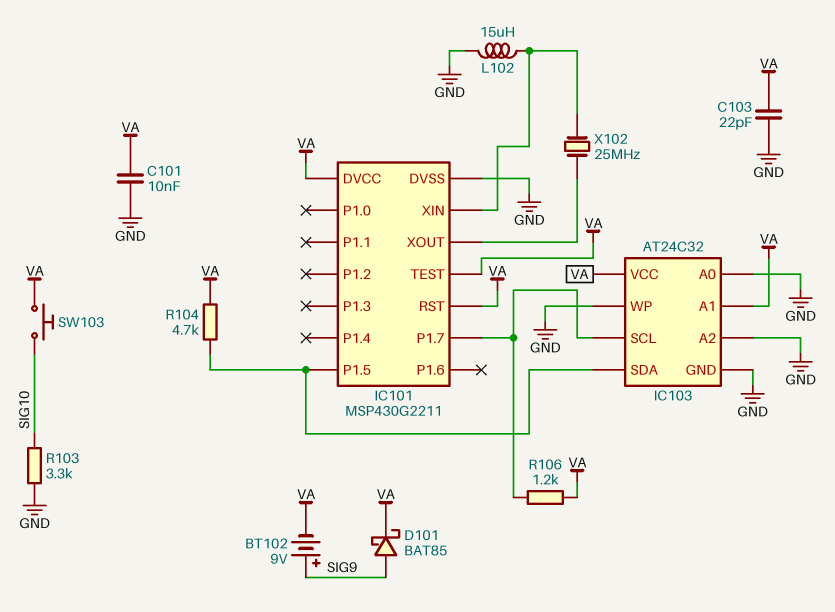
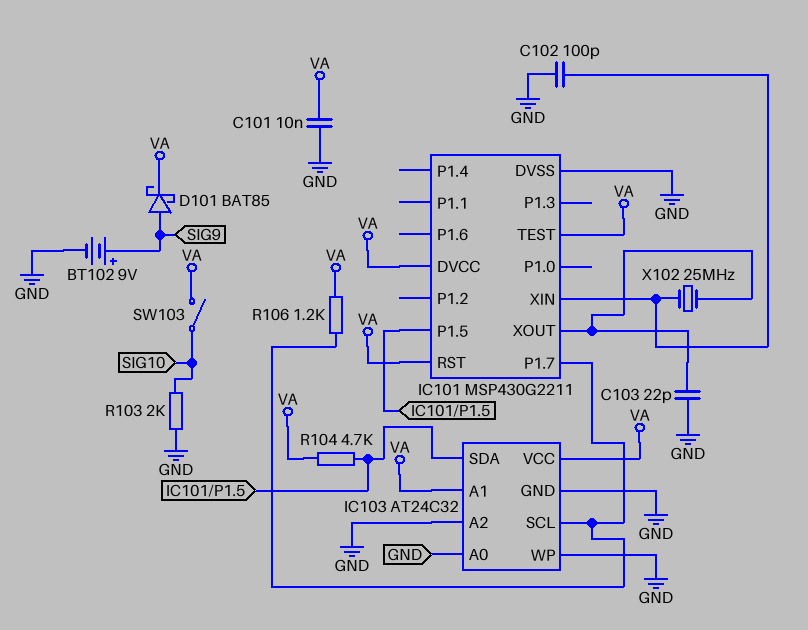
BT102: 9V (plus SIG9, minus VA) -> 9V (plus SIG9, minus GND)
C102: none -> 100pF (GND, IC101/XIN)
C103: 22pF (GND, VA) -> 22pF (GND, IC101/XOUT)
L102: 15uH (GND, IC101/XIN) -> none
R103: 3.3k (GND, SIG10) -> 2k (GND, SIG10)
SW103: button (SIG10, VA) -> switch (SIG10, VA)

